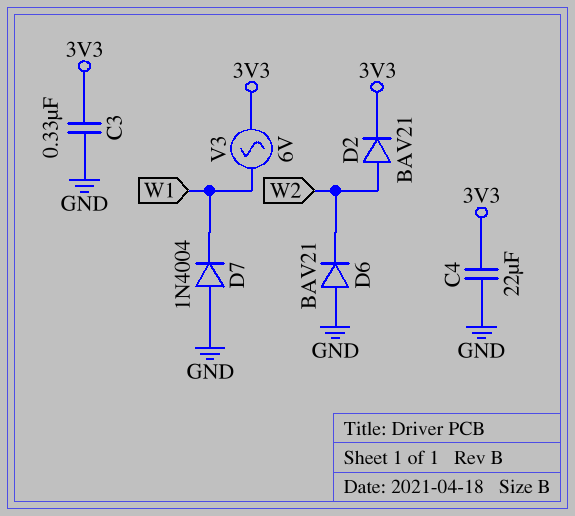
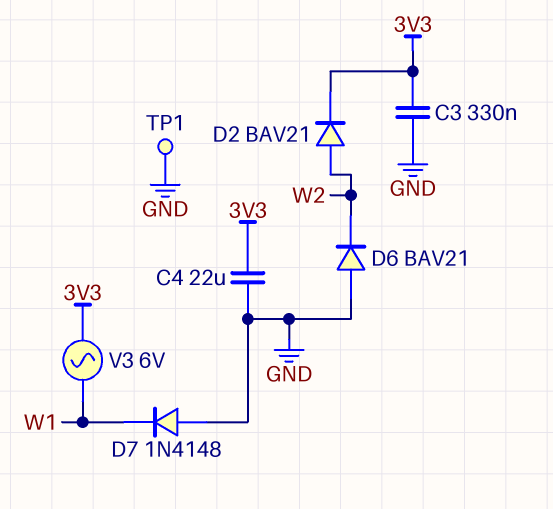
D7: diode 1N4004 (A GND, K W1) -> diode 1N4148 (A GND, K W1)
TP1: none -> test point (GND)

